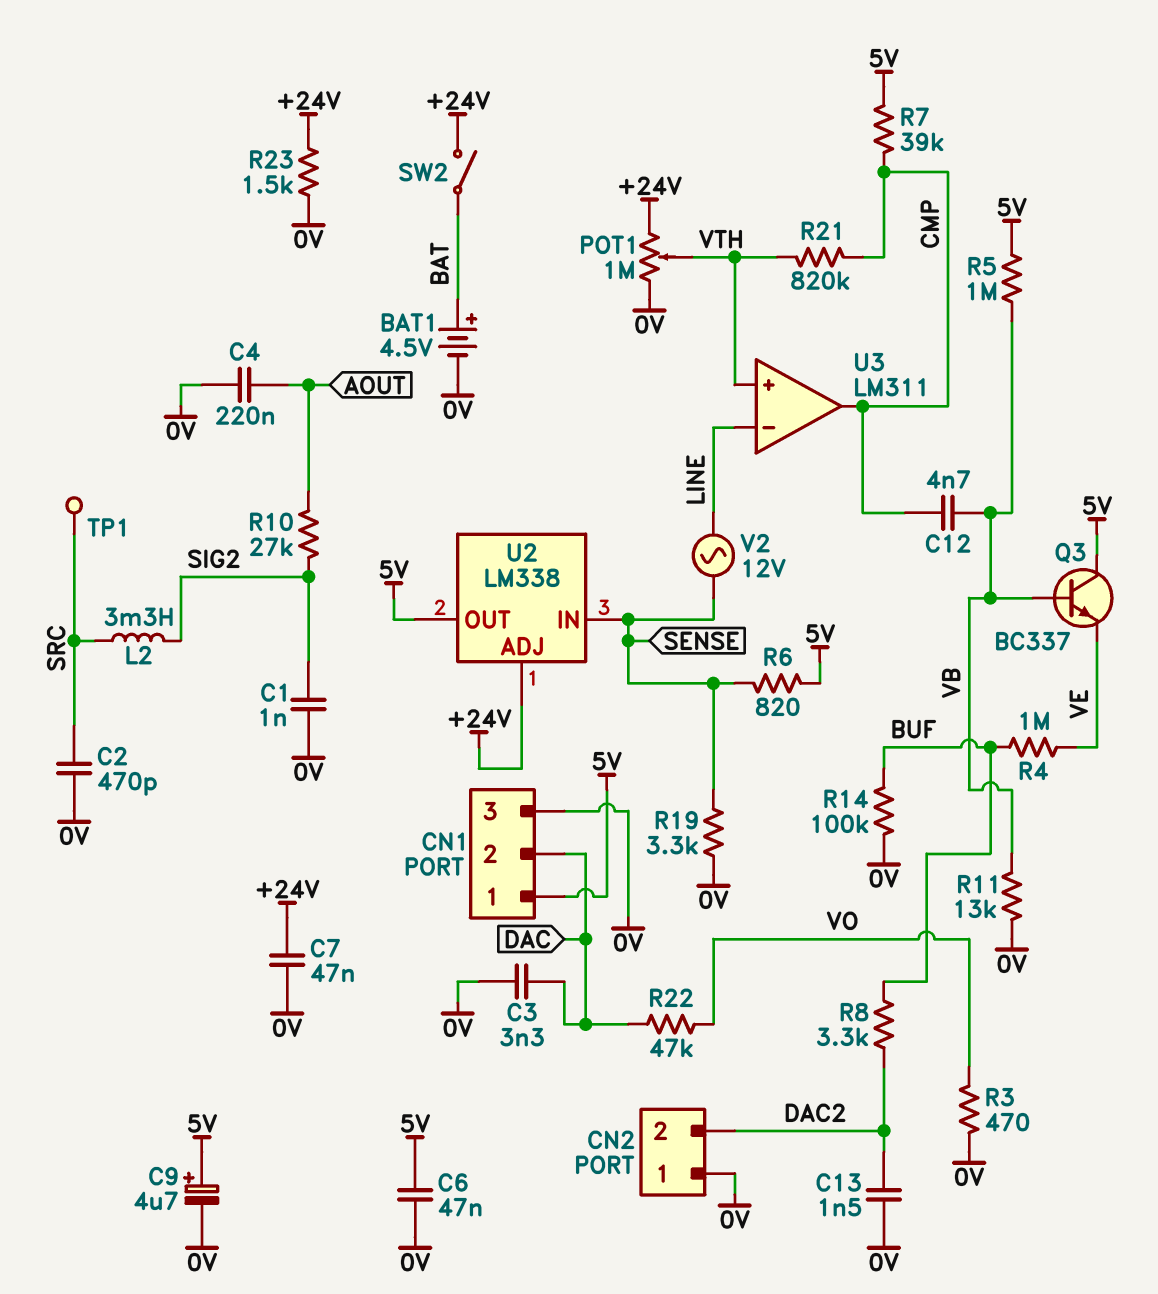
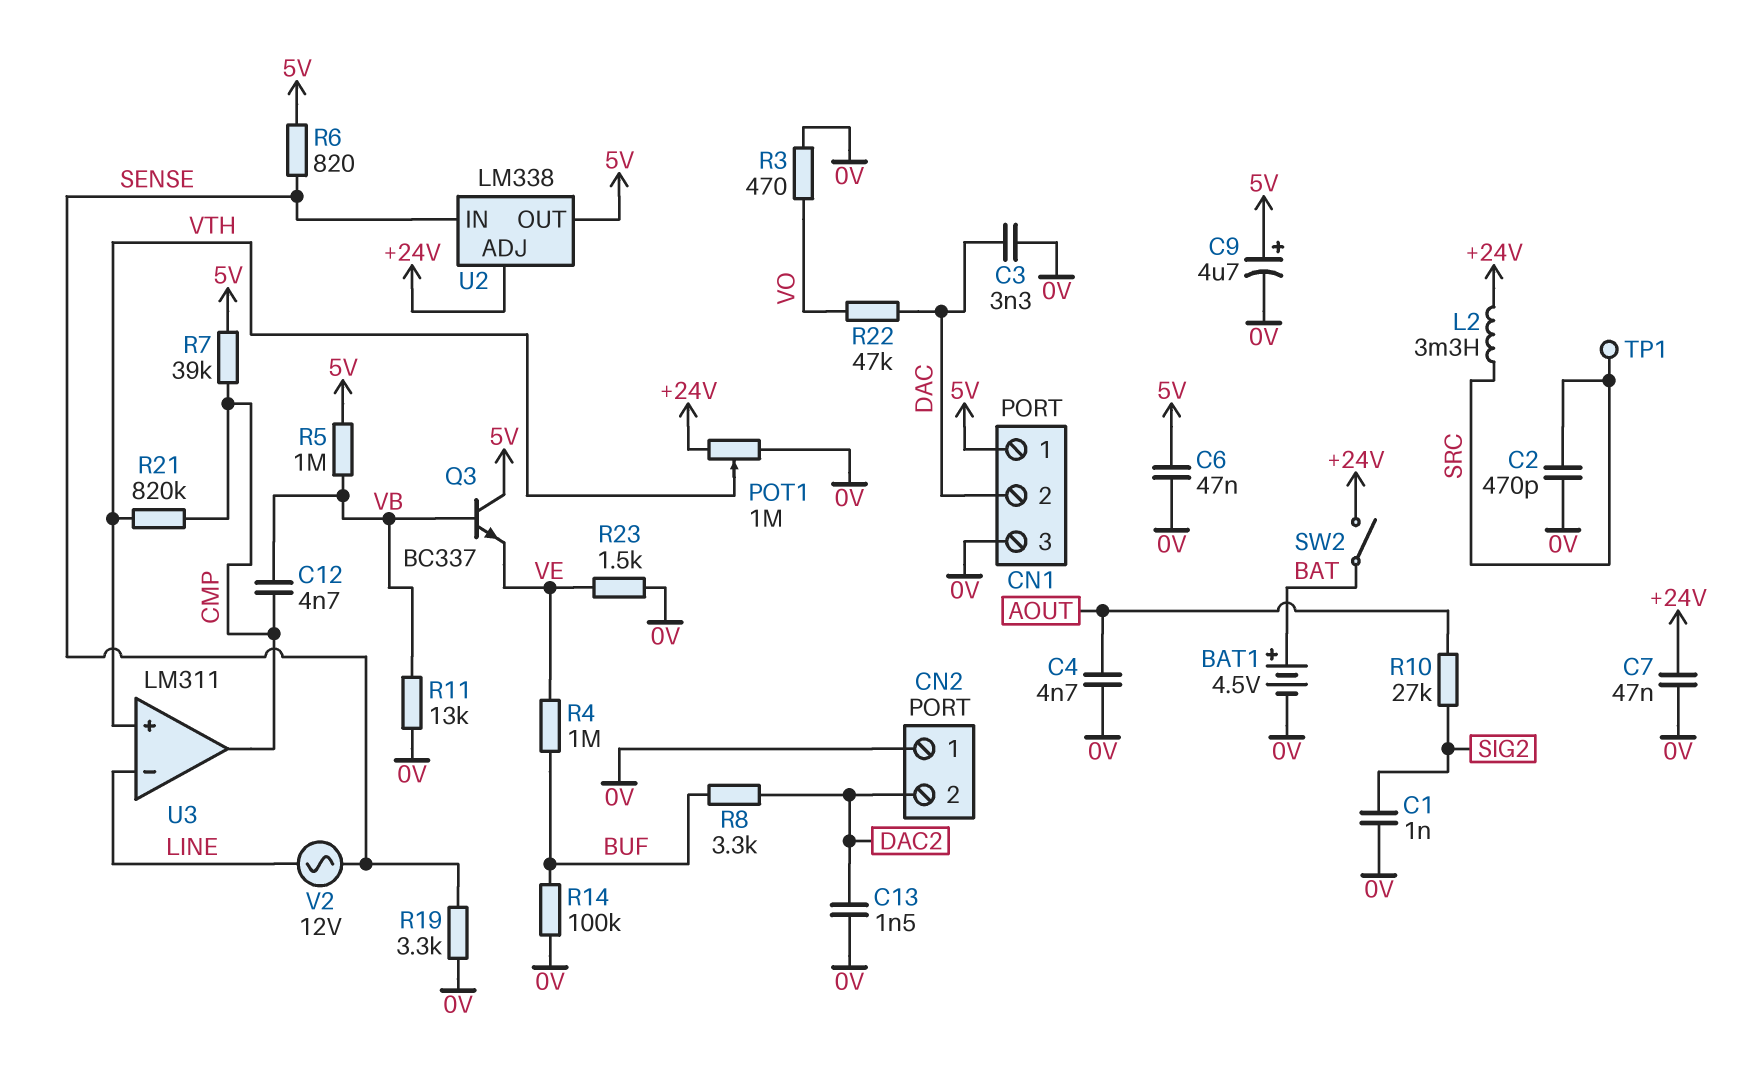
C4: 220nF (0V, AOUT) -> 4.7nF (0V, AOUT)
L2: 3.3mH (SIG2, SRC) -> 3.3mH (+24V, SRC)
R23: 1.5k (+24V, 0V) -> 1.5k (0V, VE)

